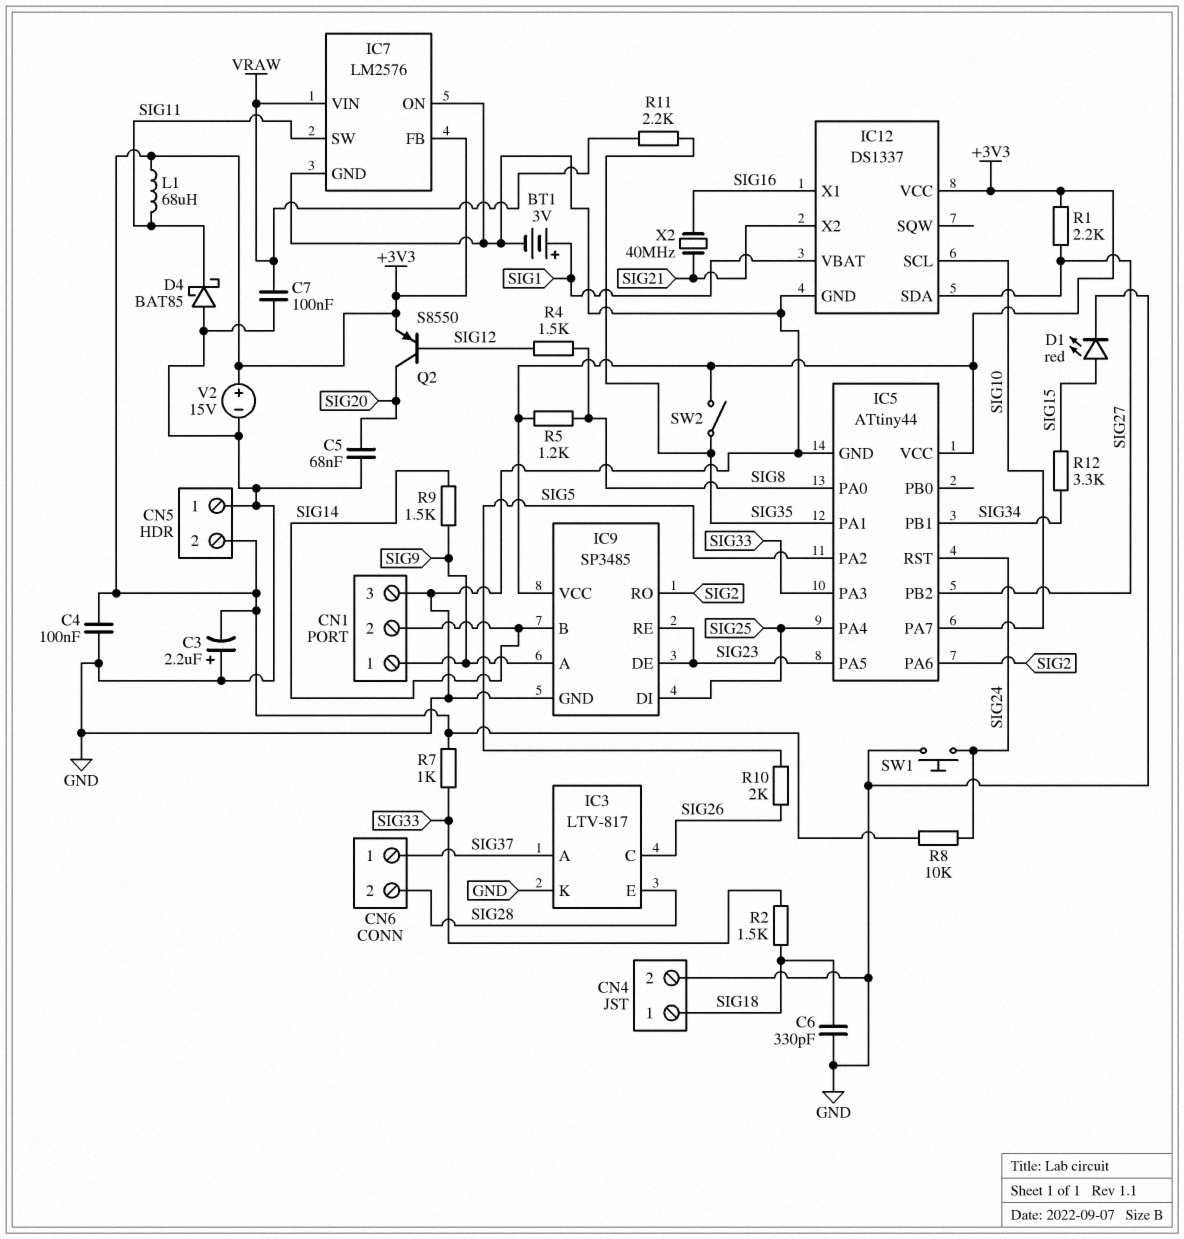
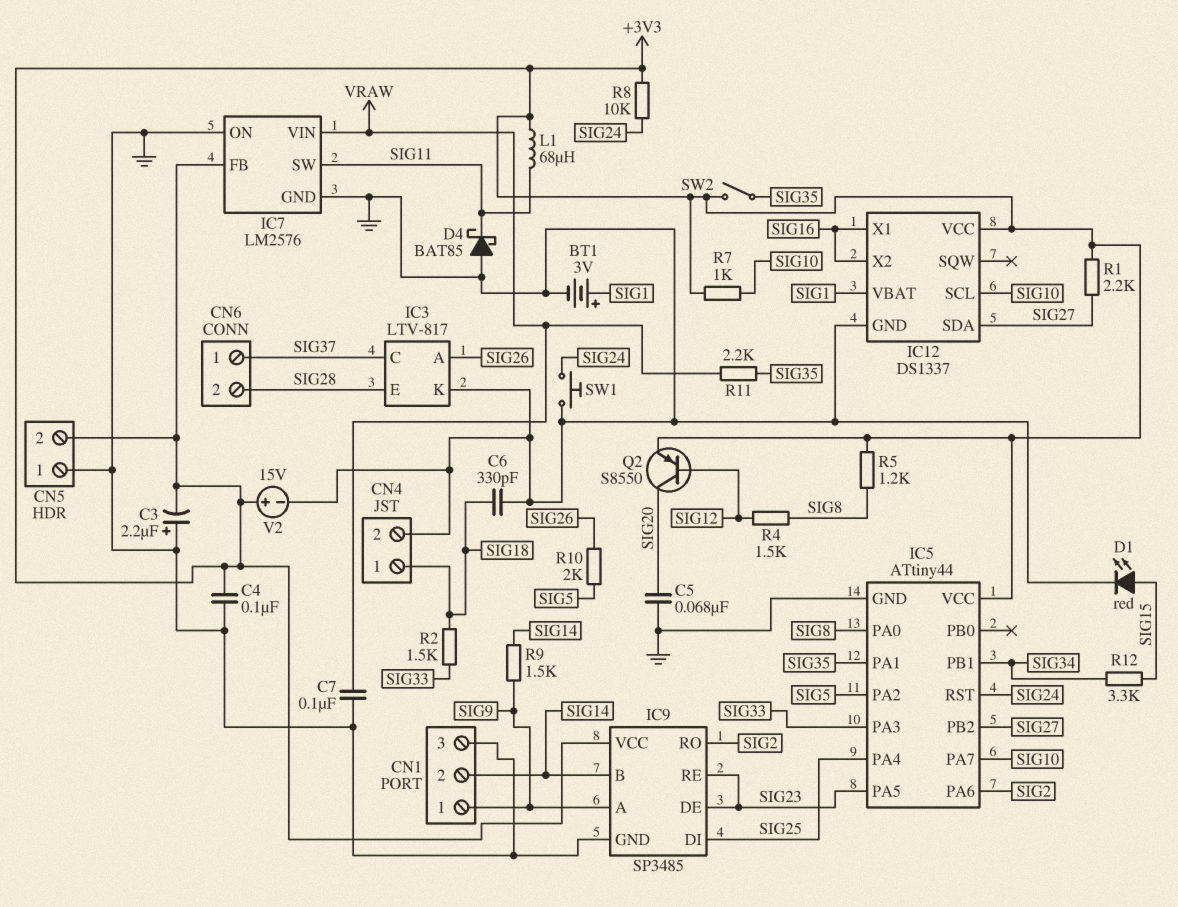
IC3 pin A: SIG37 -> SIG26
IC3 pin C: SIG26 -> SIG37
IC12 pin X2: SIG21 -> SIG16
R7: 1k (+3V3, SIG33) -> 1k (+3V3, SIG10)
X2: 40MHz (SIG16, SIG21) -> none

